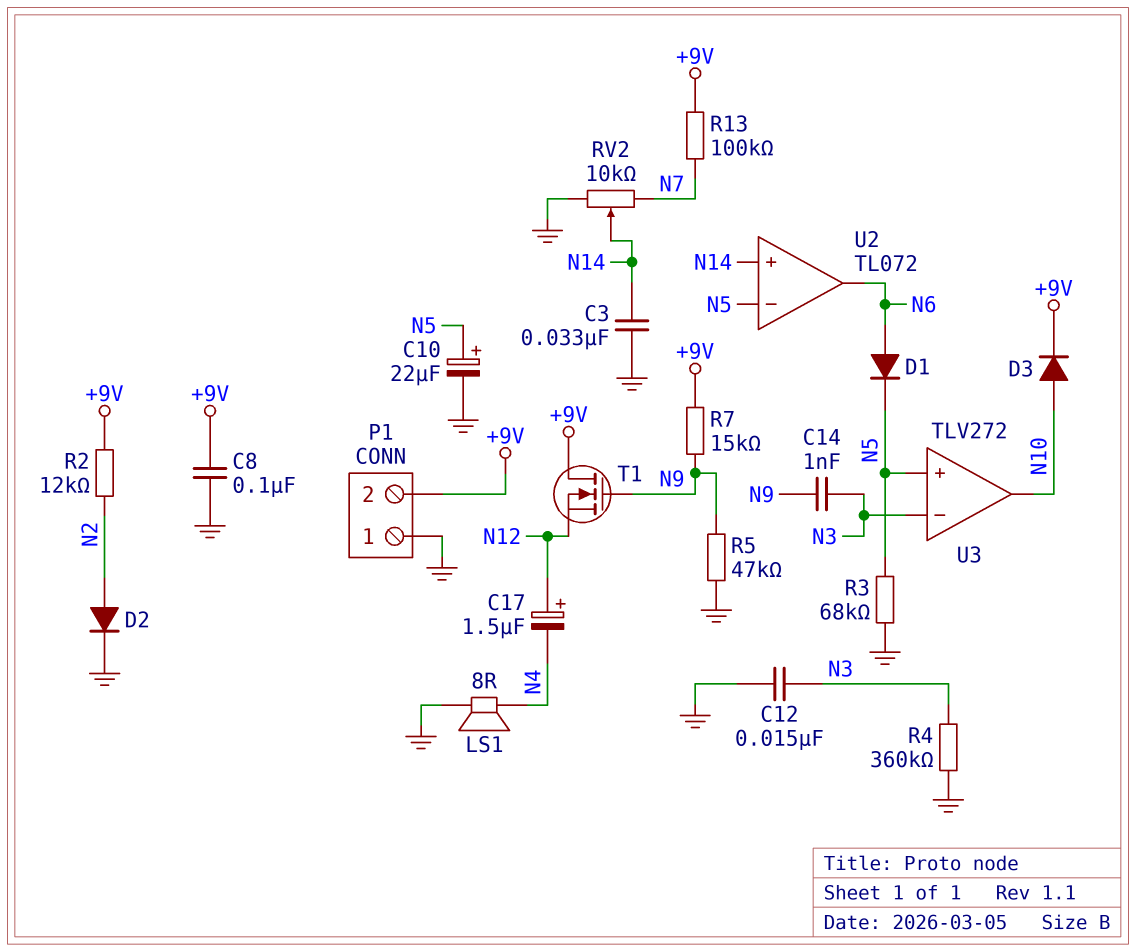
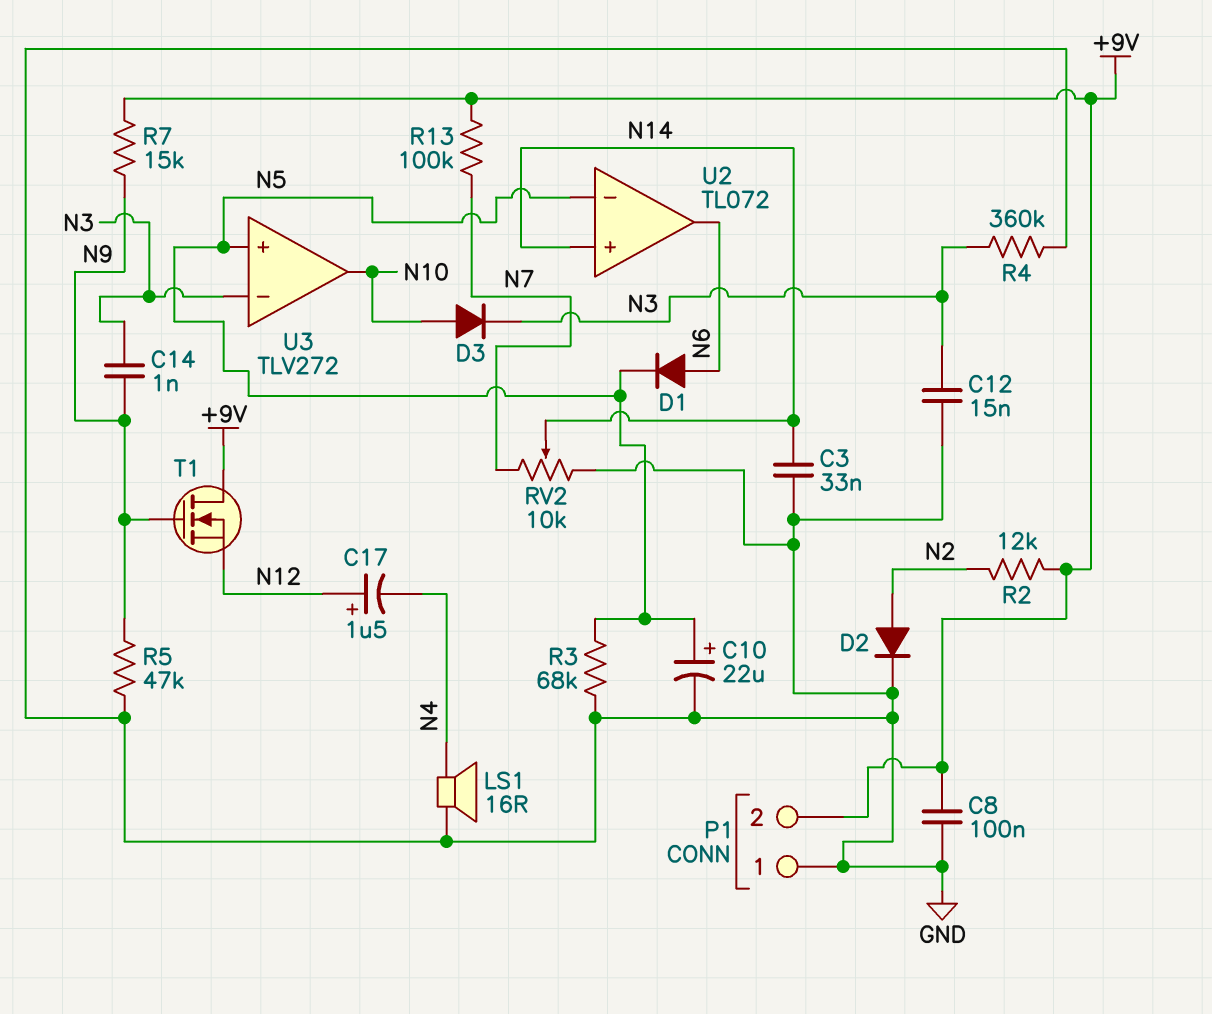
D3: diode (A N10, K +9V) -> diode (A N10, K N3)
LS1: speaker 8R (GND, N4) -> speaker 16R (GND, N4)

